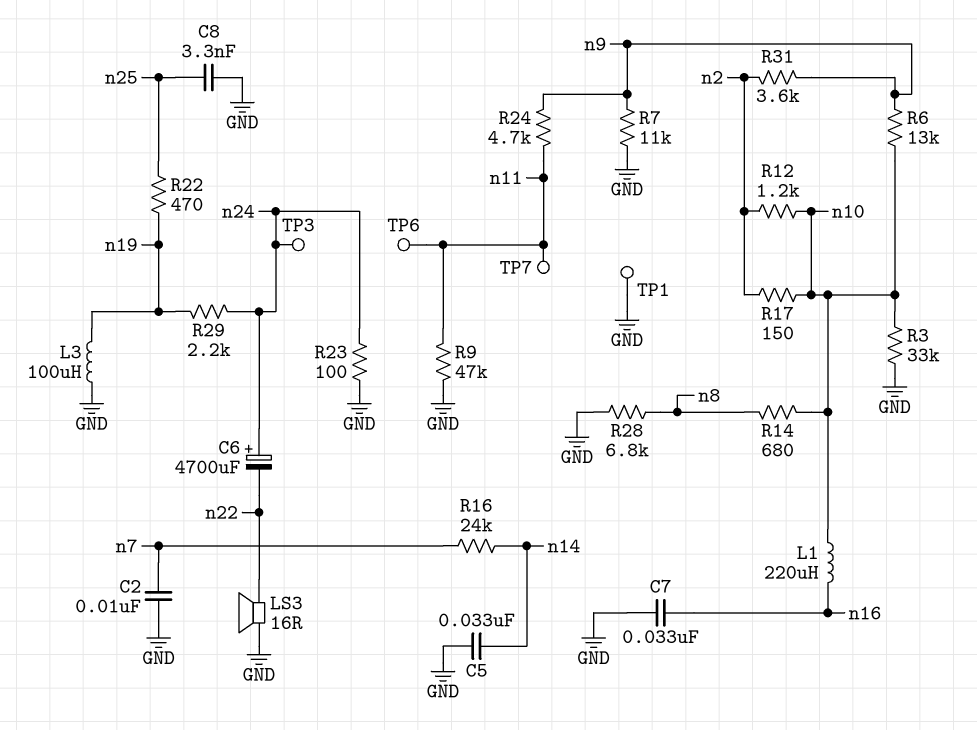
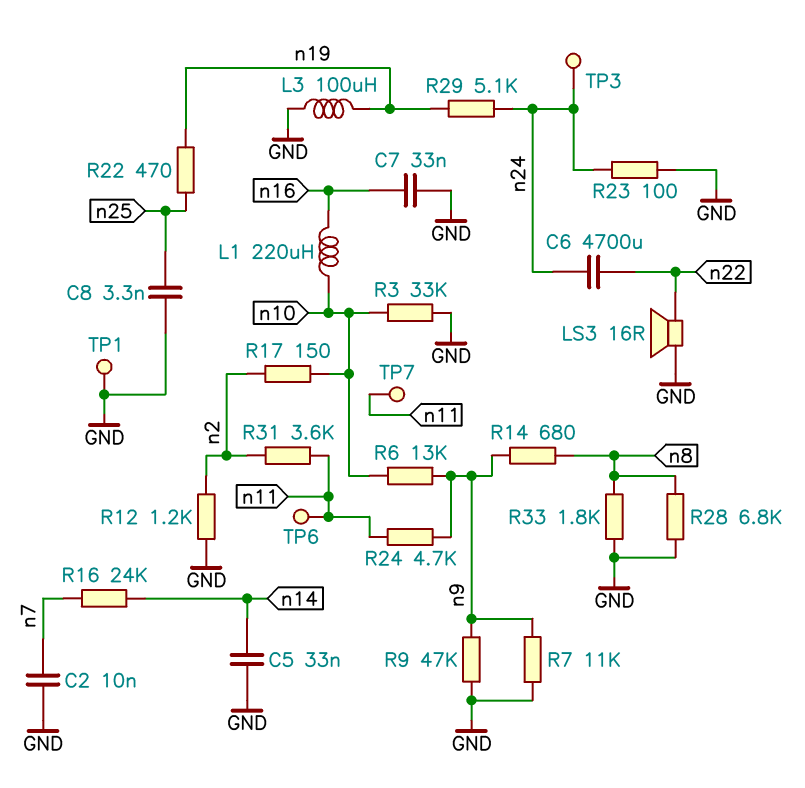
C6: 4700uF (plus n24, minus n22) -> 4700uF (n22, n24)
R9: 47k (GND, n11) -> 47k (GND, n9)
R12: 1.2k (n2, n10) -> 1.2k (GND, n2)
R14: 680 (n8, n10) -> 680 (n8, n9)
R29: 2.2k (n19, n24) -> 5.1k (n19, n24)
R31: 3.6k (n2, n9) -> 3.6k (n2, n11)
R33: none -> 1.8k (GND, n8)

